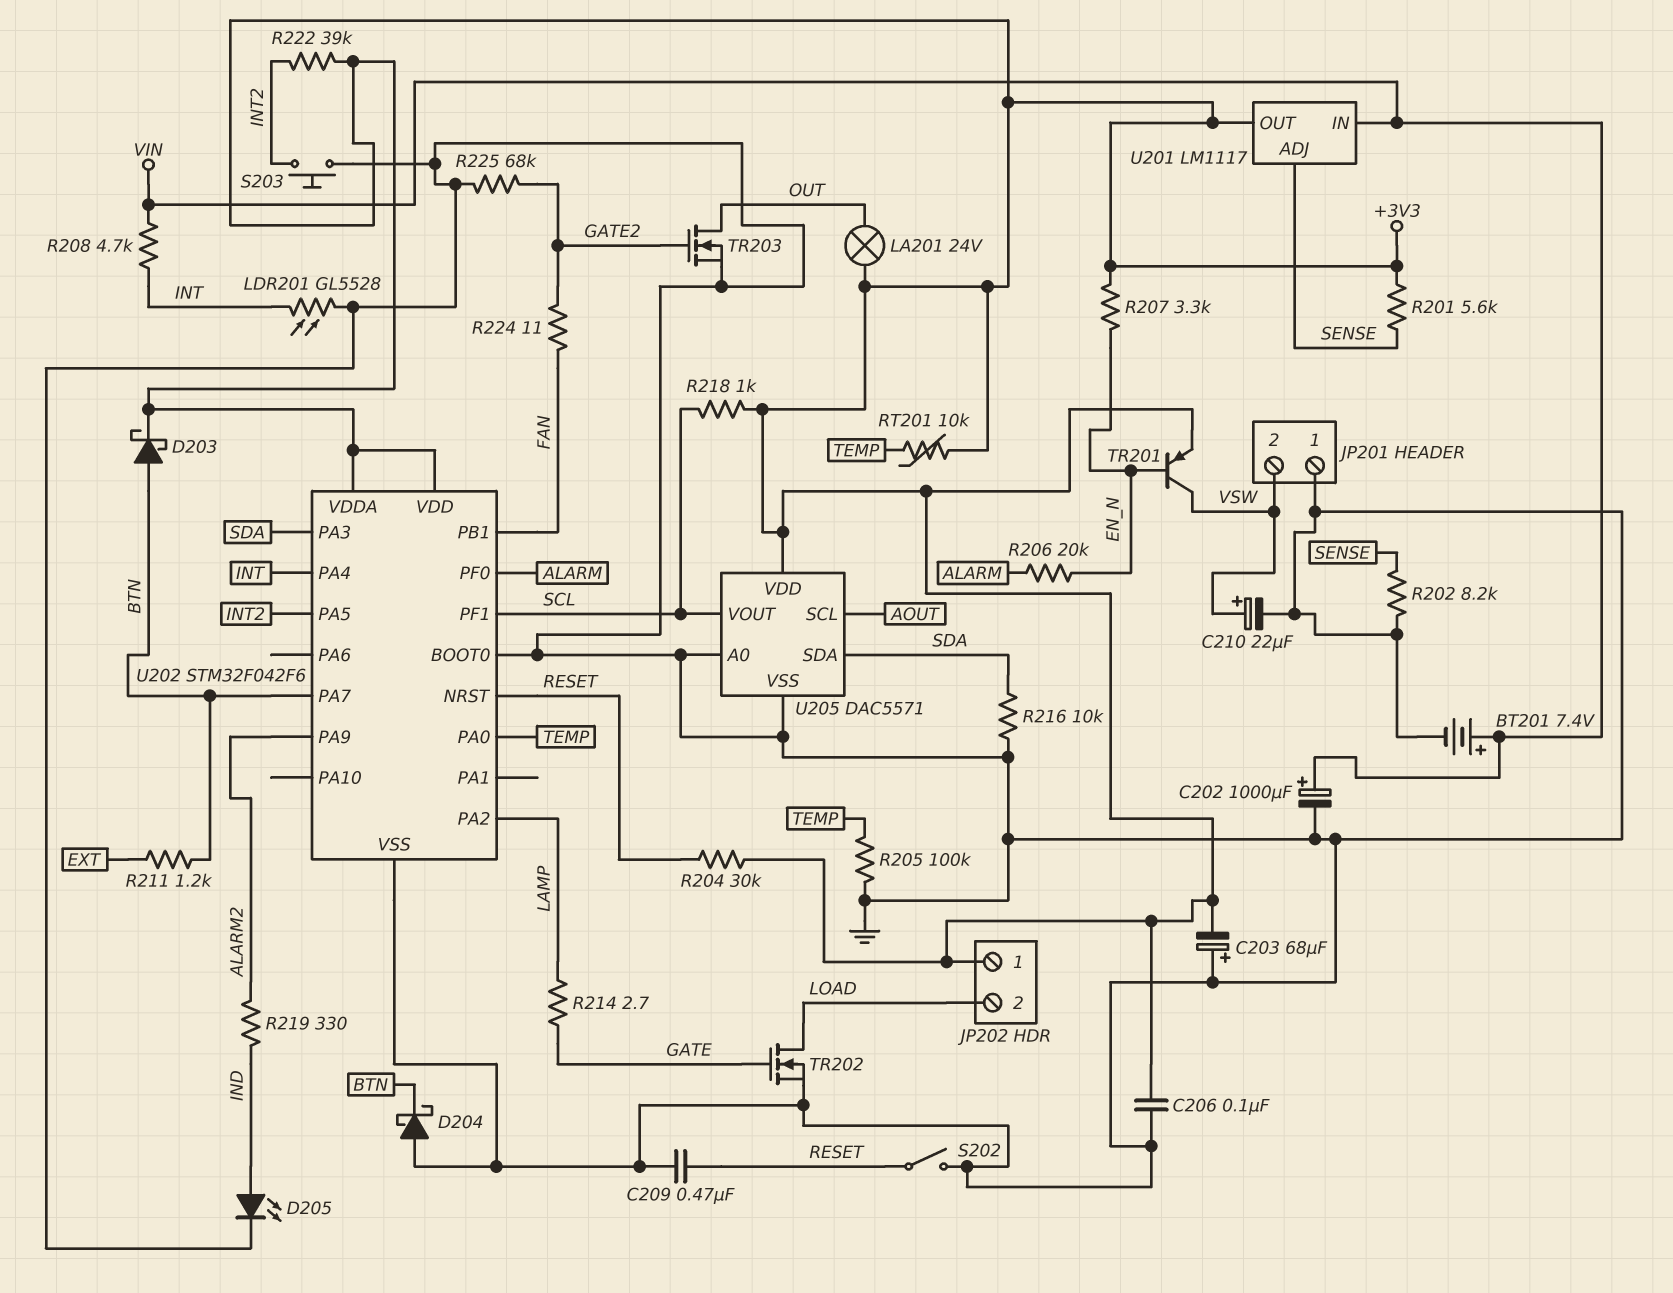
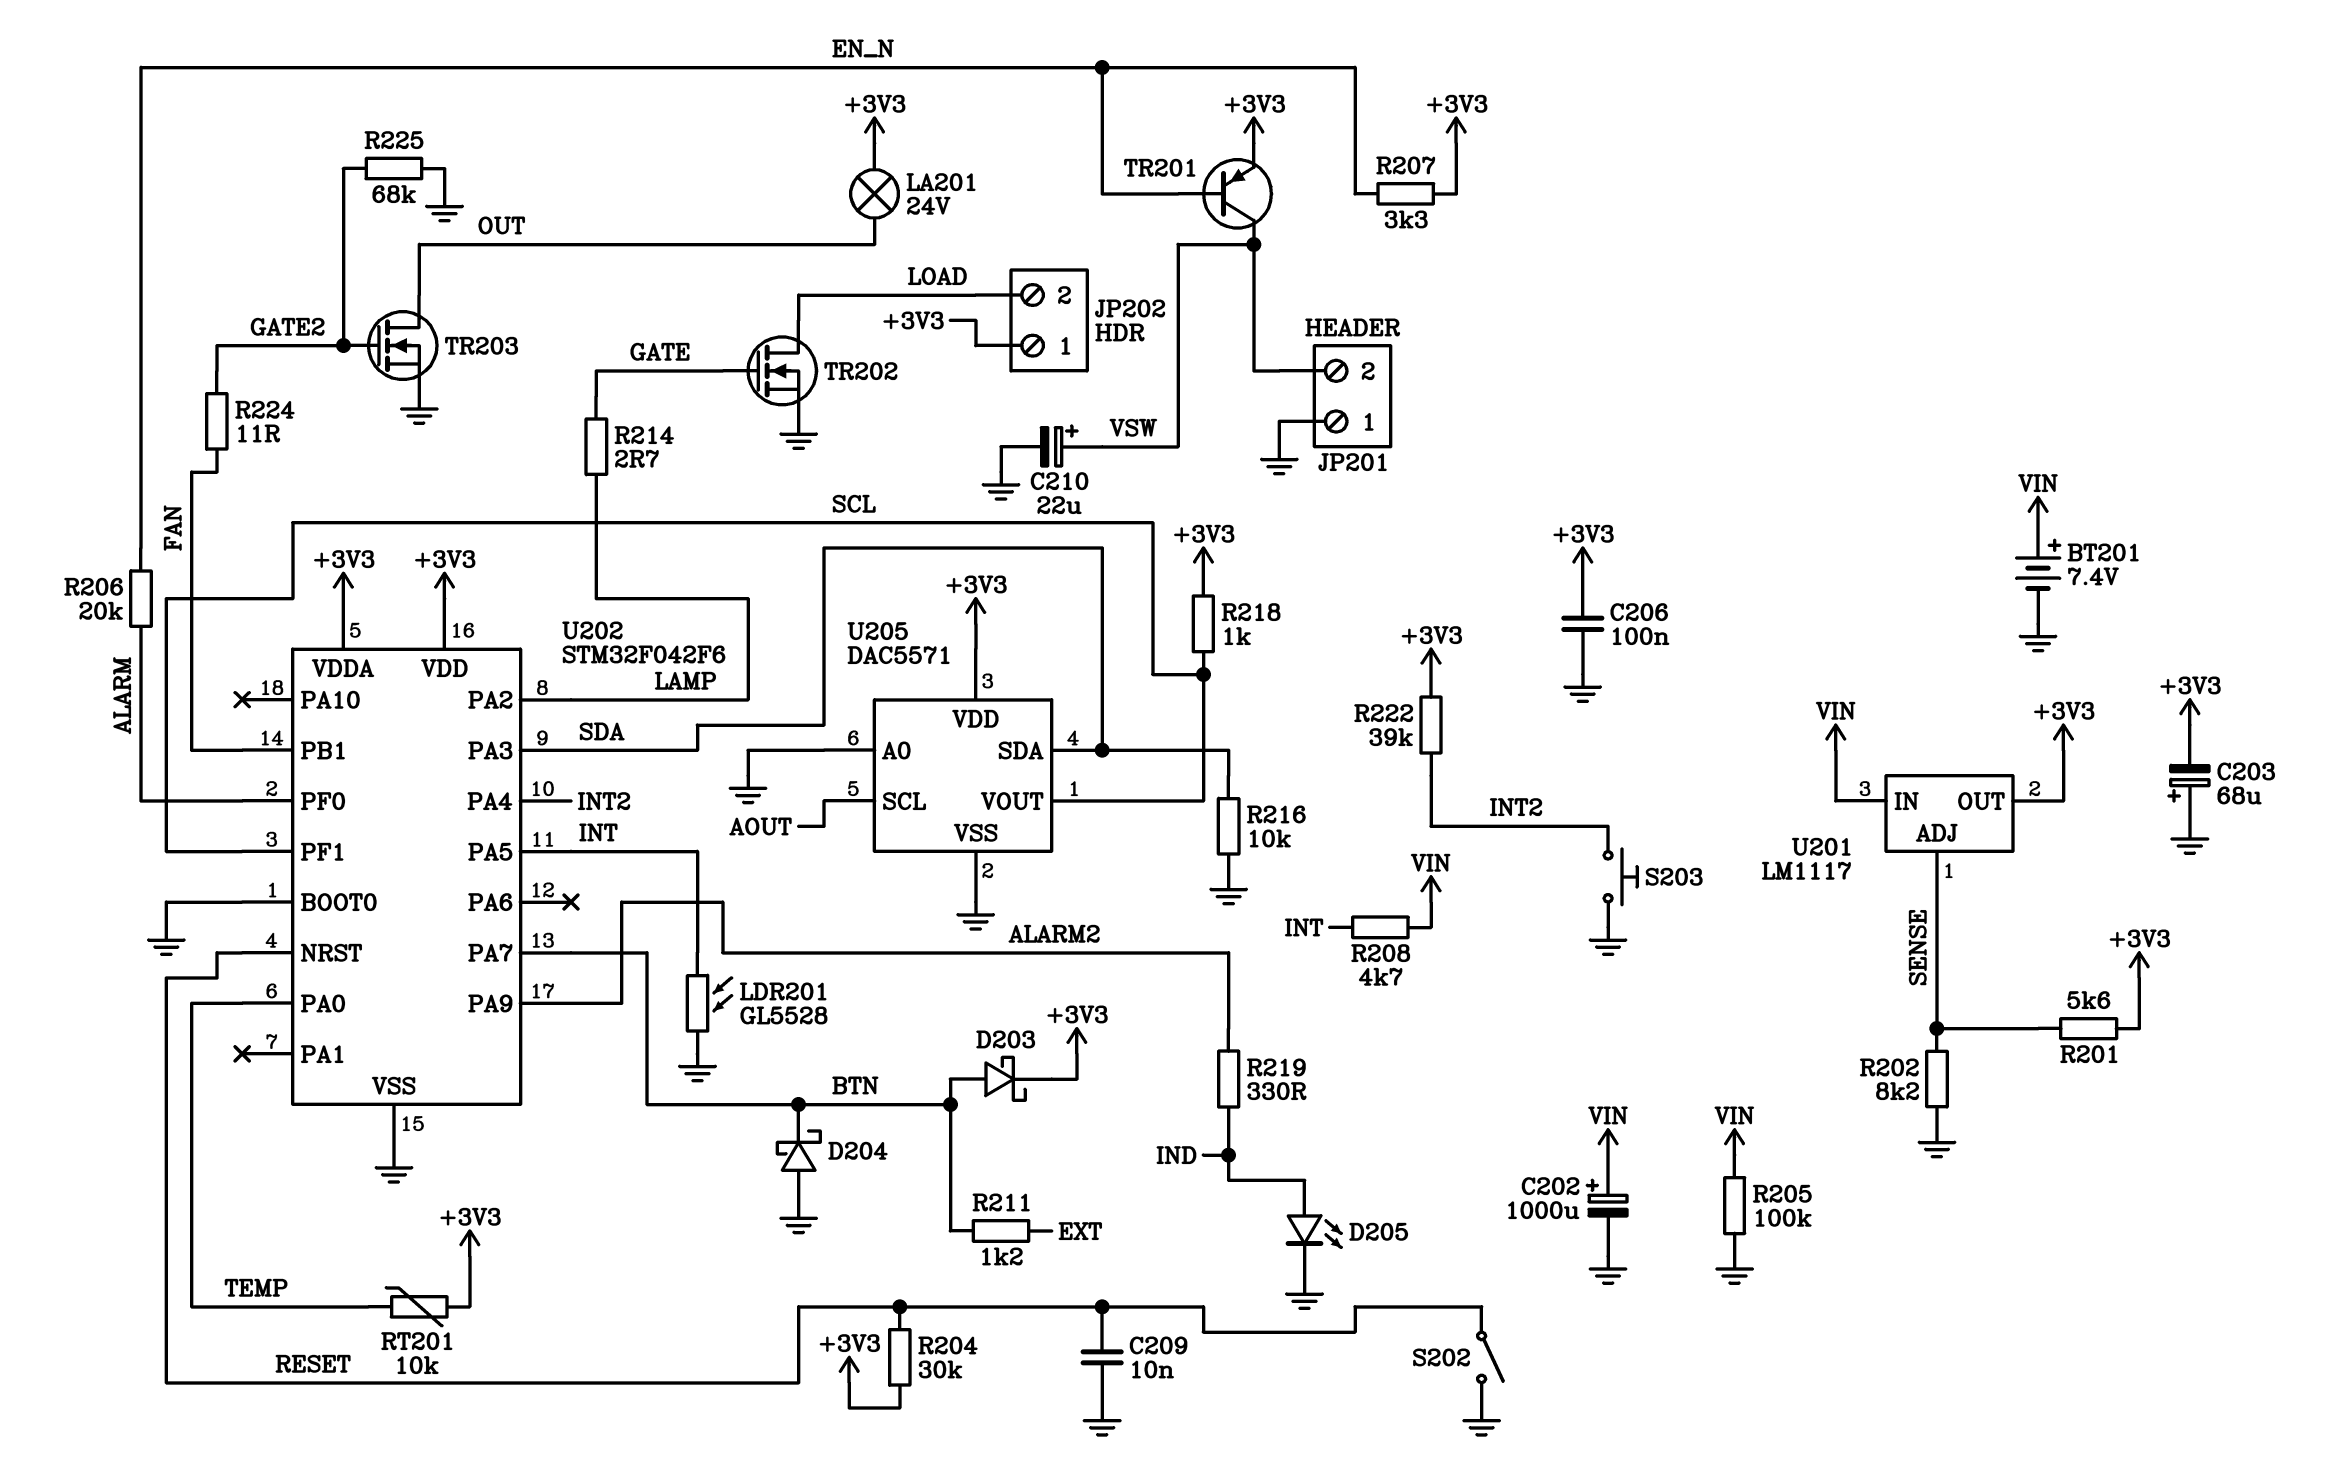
C209: 470nF (GND, RESET) -> 10nF (GND, RESET)
R205: 100k (GND, TEMP) -> 100k (GND, VIN)
U202 pin PA4: INT -> INT2
U202 pin PA5: INT2 -> INT

